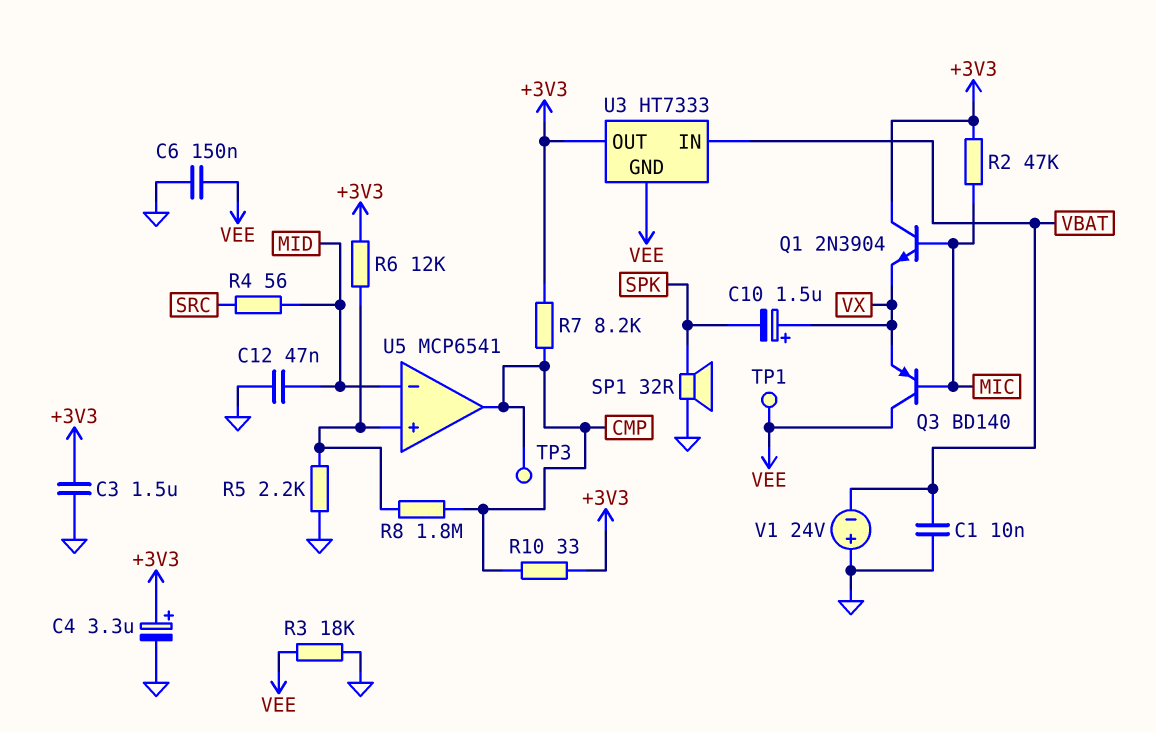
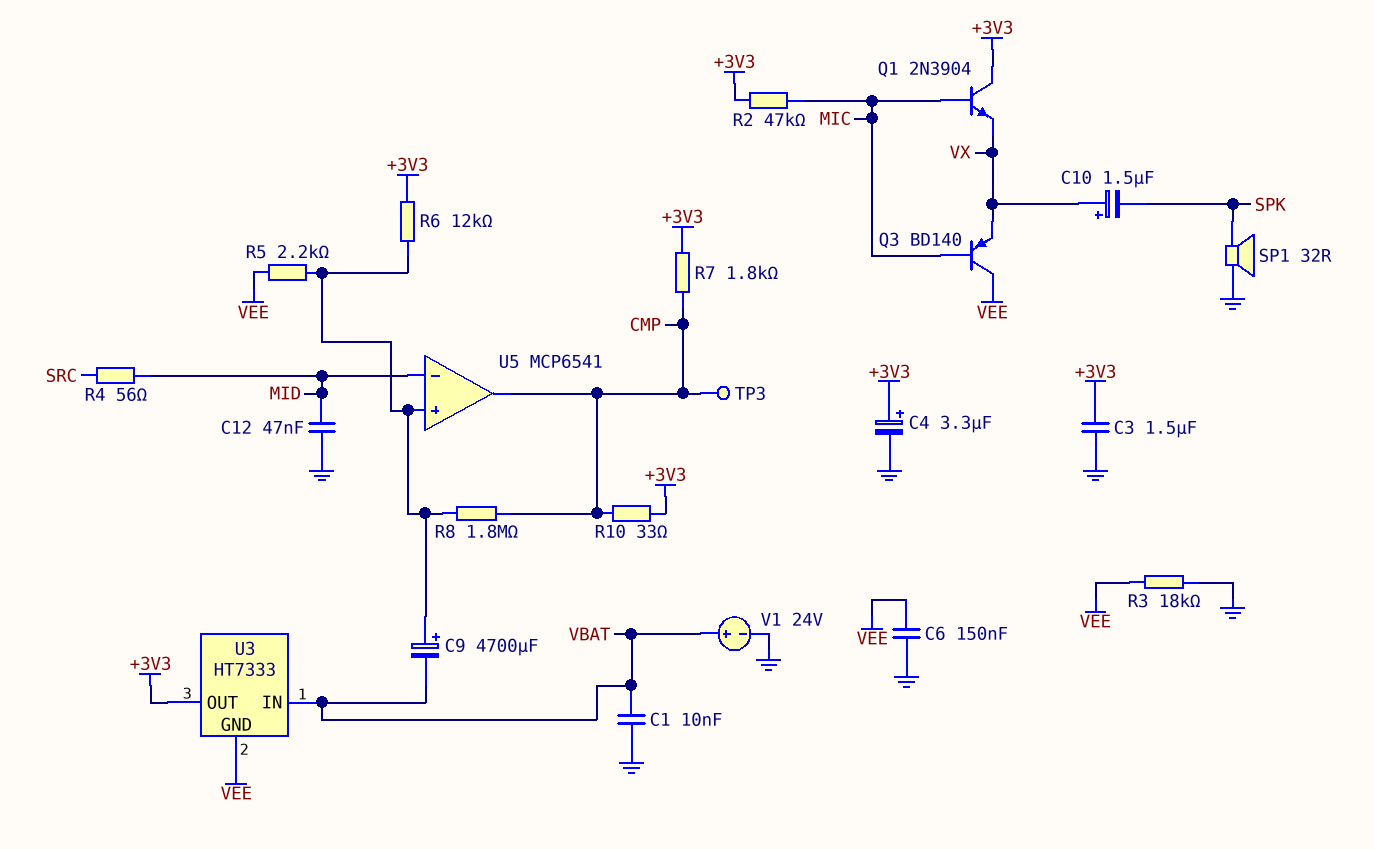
C9: none -> 4700uF (plus U5/in+, minus VBAT)
R5: 2.2k (GND, U5/in+) -> 2.2k (U5/in+, VEE)
R7: 8.2k (+3V3, CMP) -> 1.8k (+3V3, CMP)
TP1: test point (VEE) -> none
V1: 24V (plus GND, minus VBAT) -> 24V (plus VBAT, minus GND)

